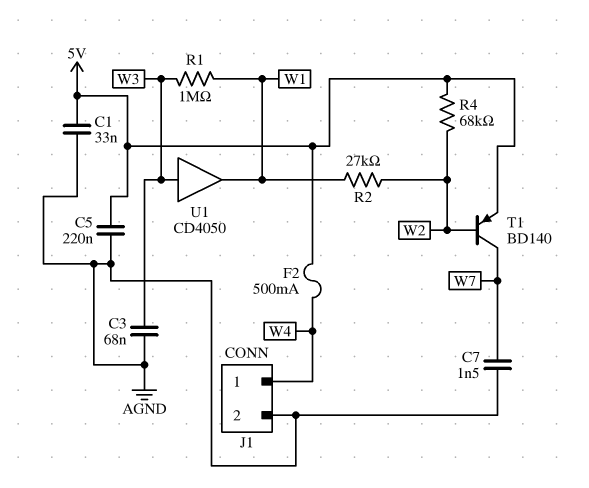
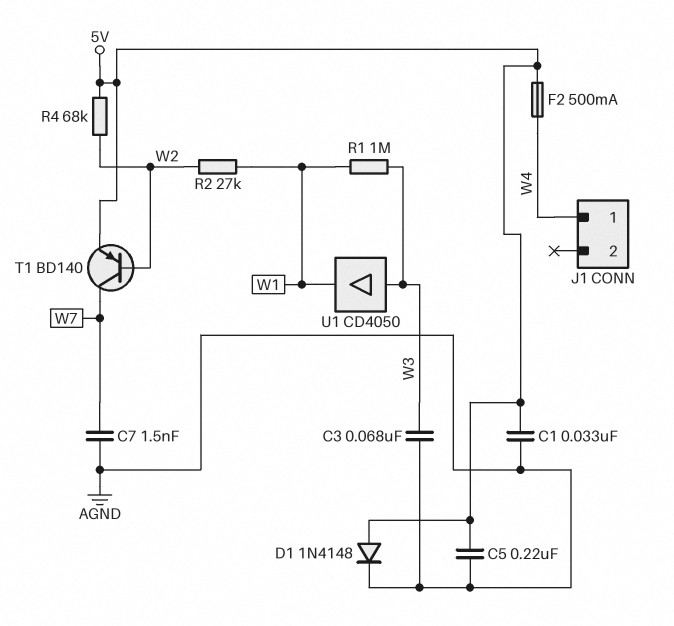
D1: none -> diode 1N4148 (A 5V, K AGND)
J1 pin 2: AGND -> none

